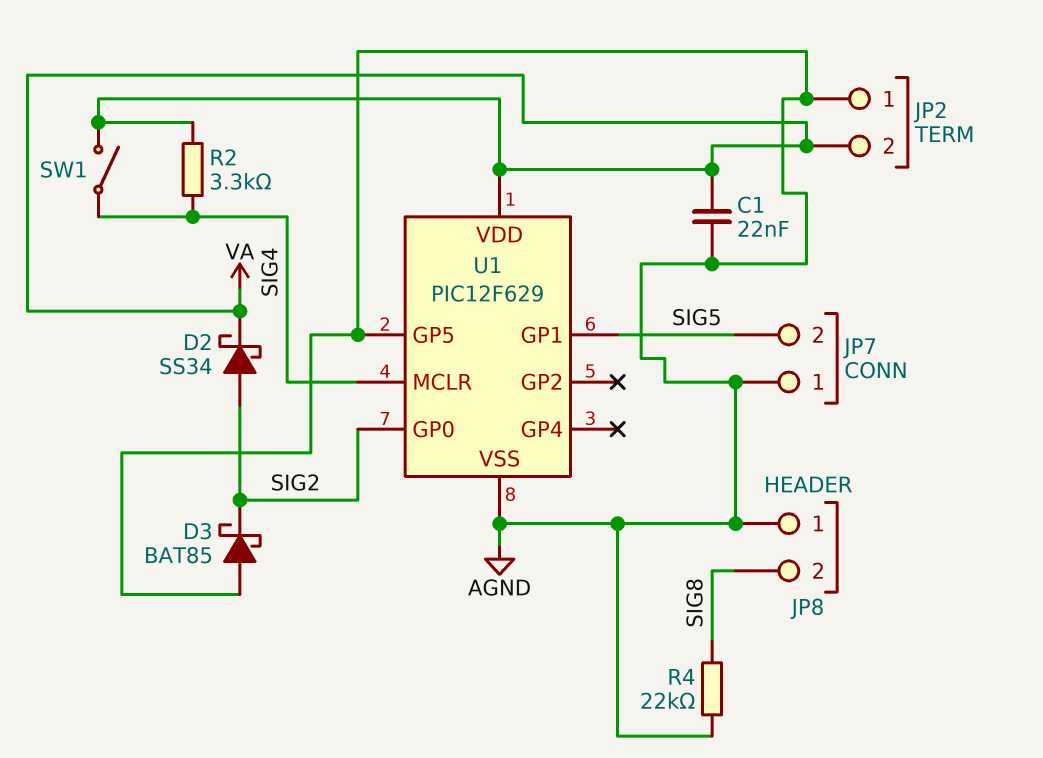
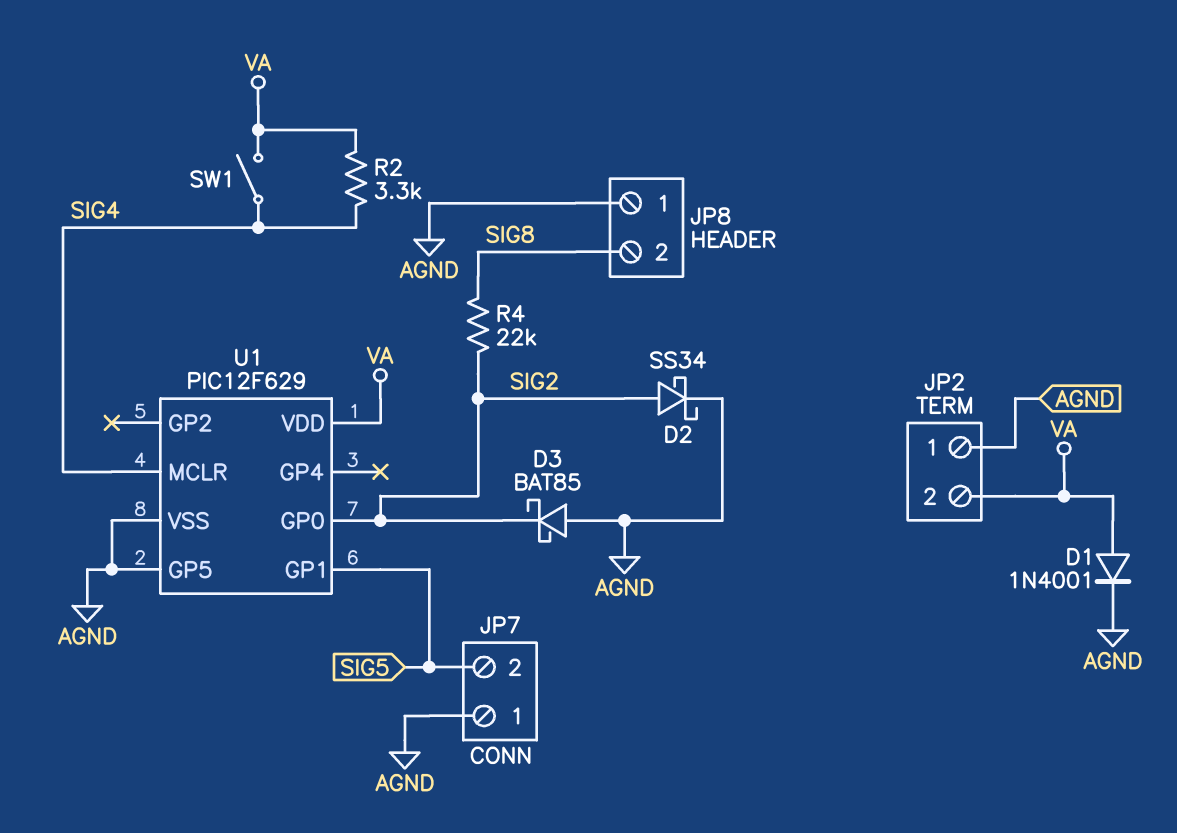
C1: 22nF (AGND, VA) -> none
D1: none -> diode 1N4001 (A VA, K AGND)
D2: schottky SS34 (A SIG2, K VA) -> schottky SS34 (A SIG2, K AGND)
R4: 22k (AGND, SIG8) -> 22k (SIG2, SIG8)

